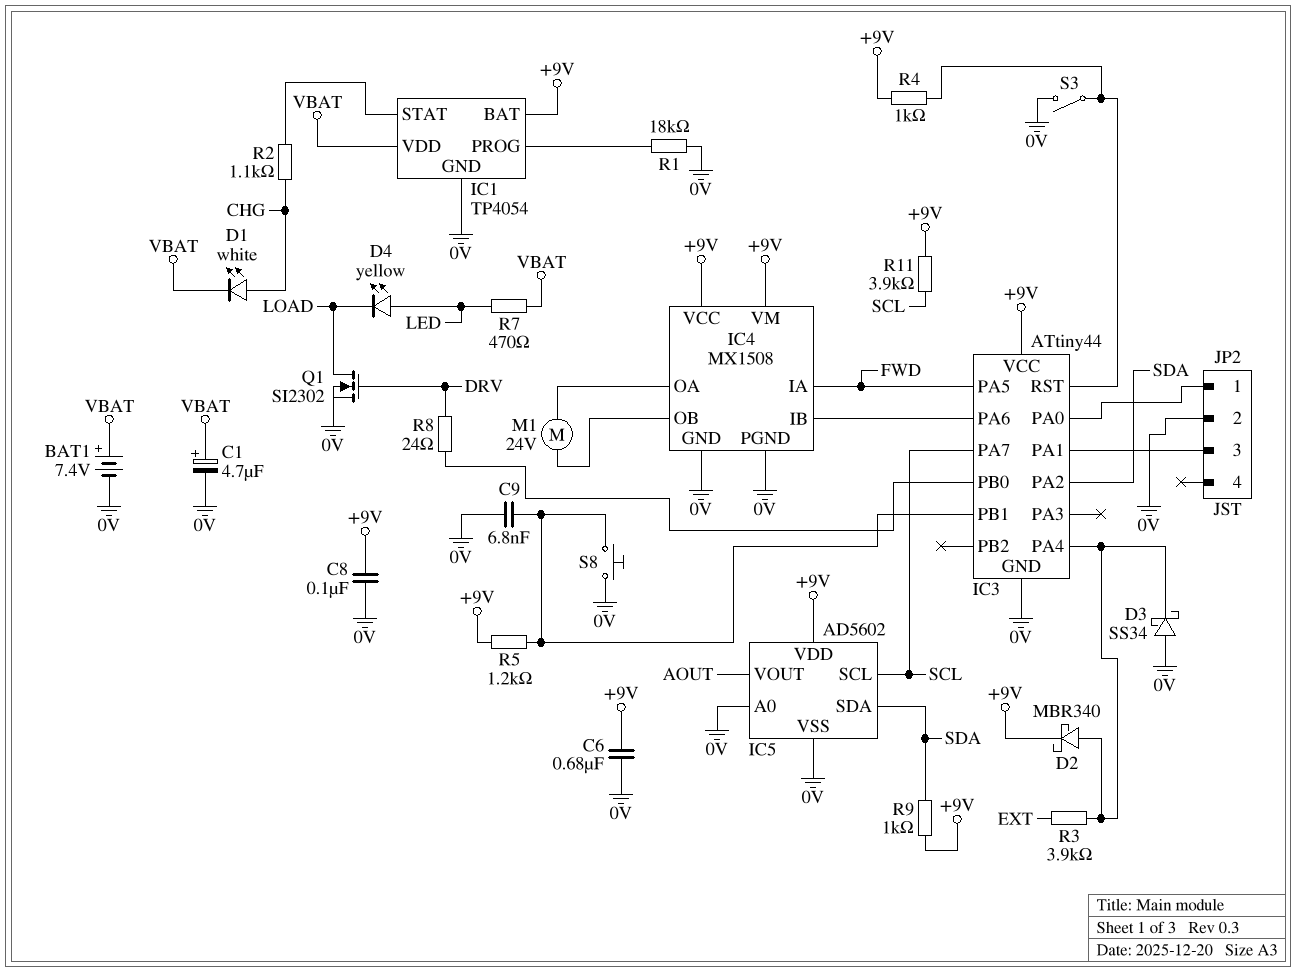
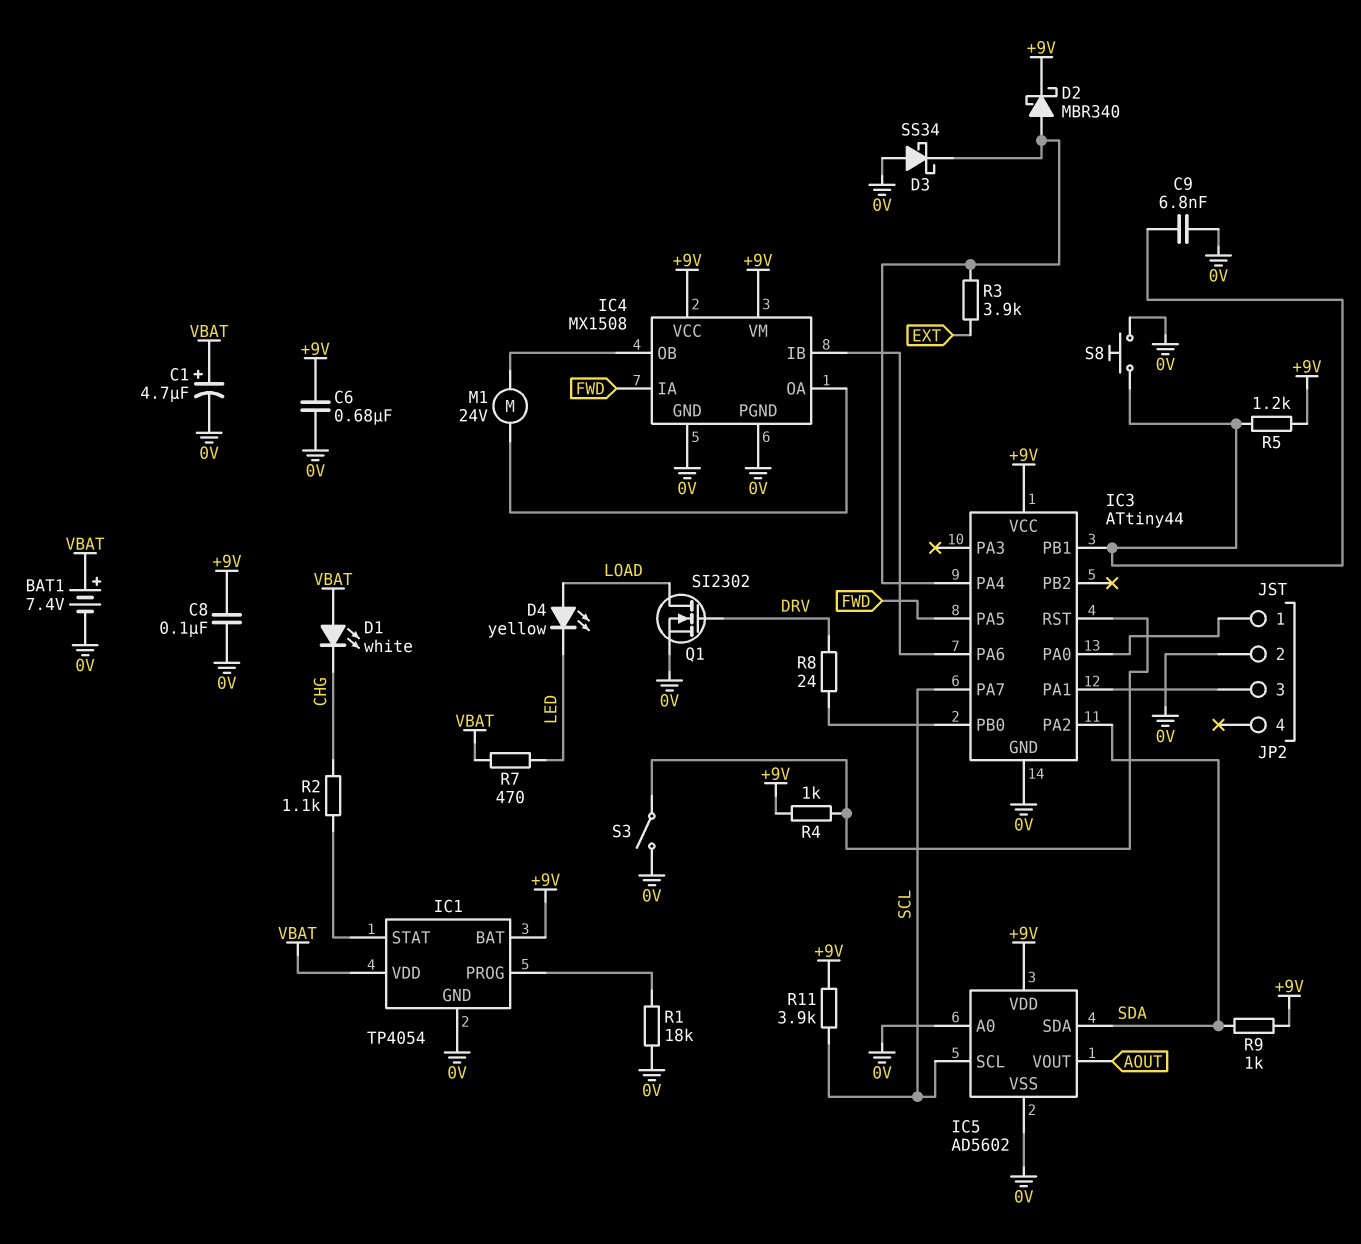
D1: LED white (A CHG, K VBAT) -> LED white (A VBAT, K CHG)
D4: LED yellow (A LED, K LOAD) -> LED yellow (A LOAD, K LED)

